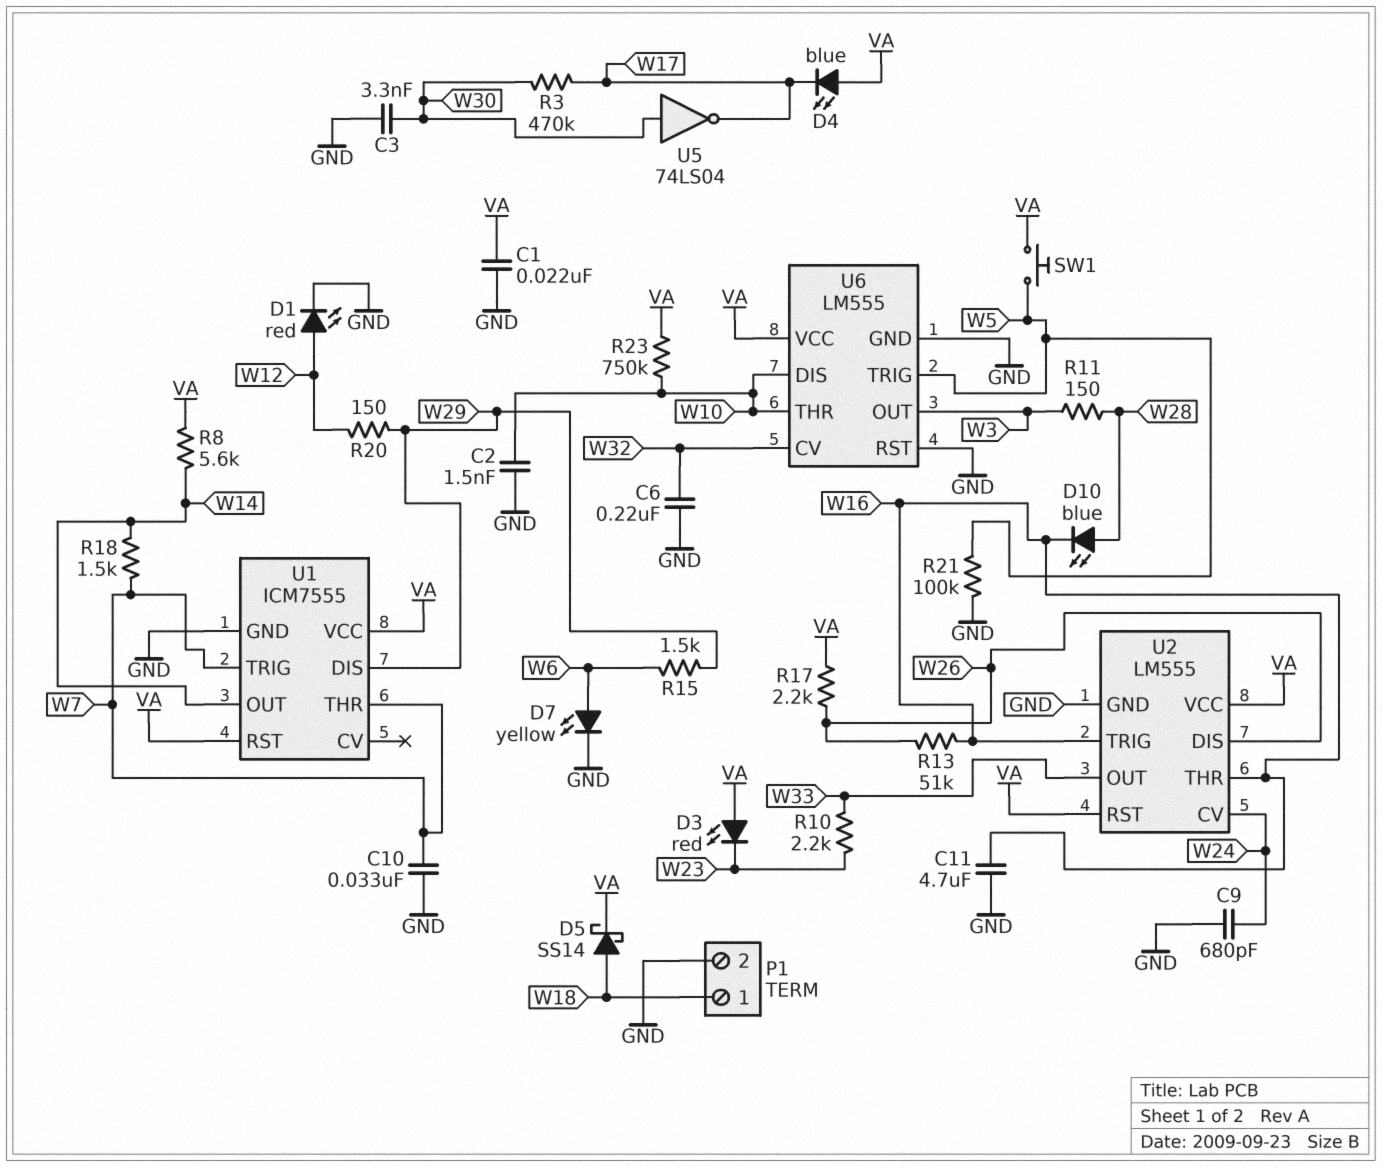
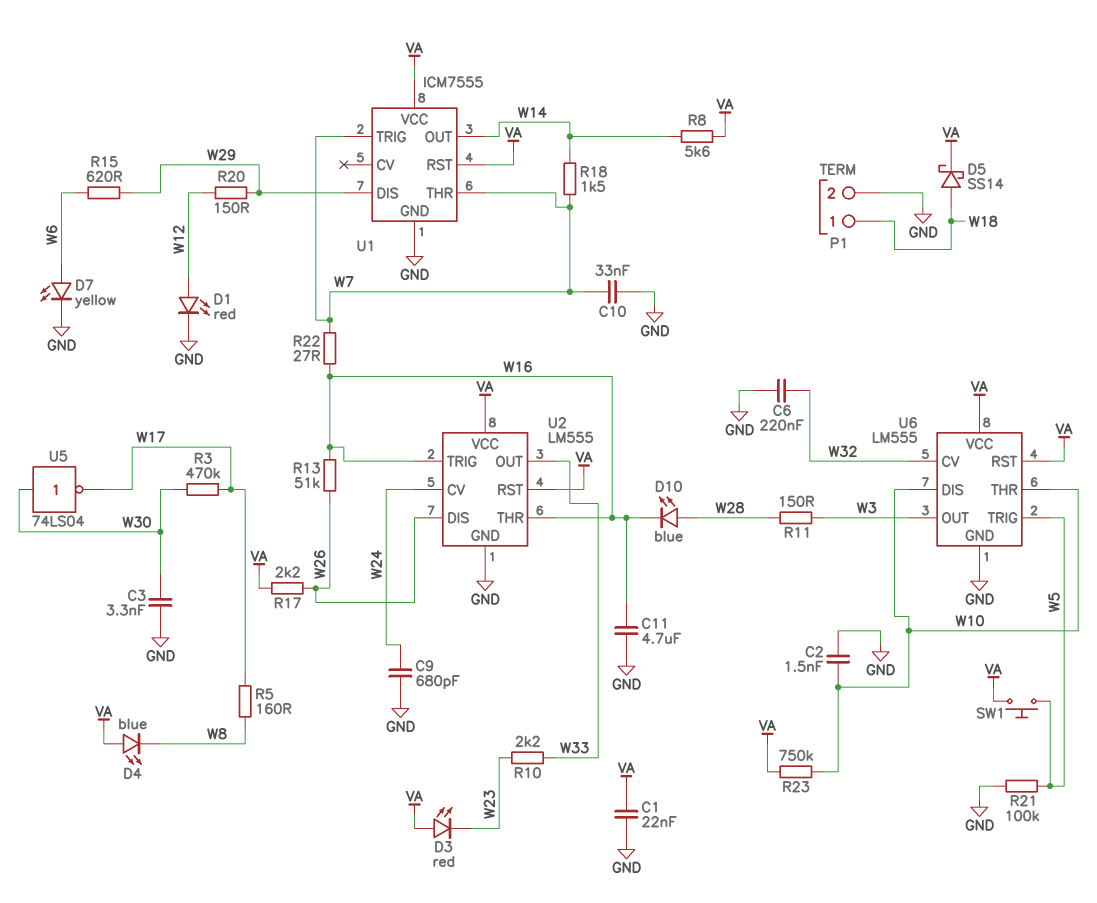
D4: LED blue (A VA, K W17) -> LED blue (A VA, K W8)
R5: none -> 160 (W8, W17)
R15: 1.5k (W6, W29) -> 620 (W6, W29)
R22: none -> 27 (W7, W16)
U6 pin RST: GND -> VA

